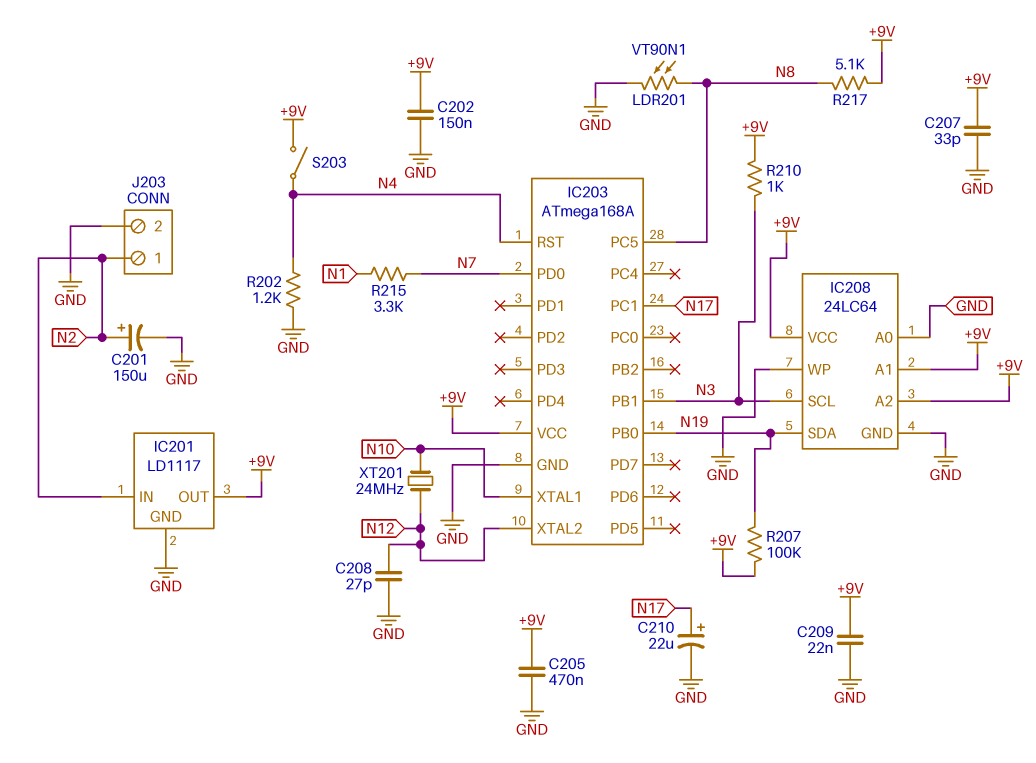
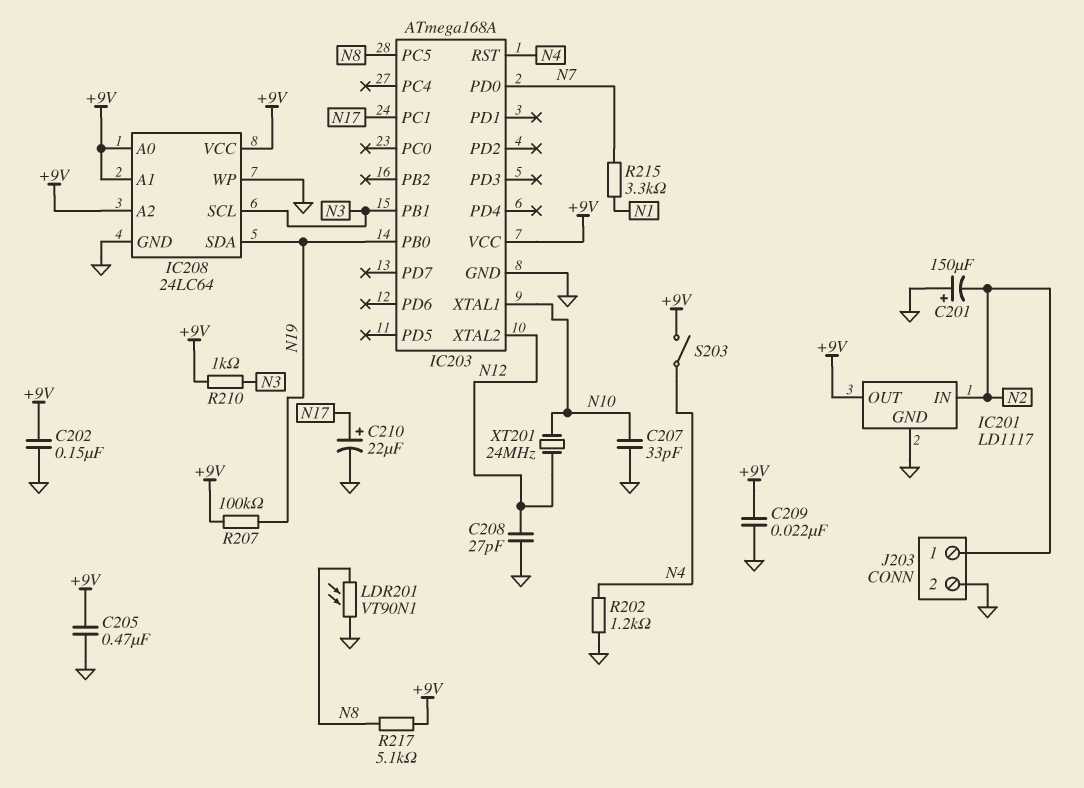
C201: 150uF (plus N2, minus GND) -> 150uF (plus GND, minus N2)
C207: 33pF (+9V, GND) -> 33pF (GND, N10)
IC208 pin A0: GND -> +9V

